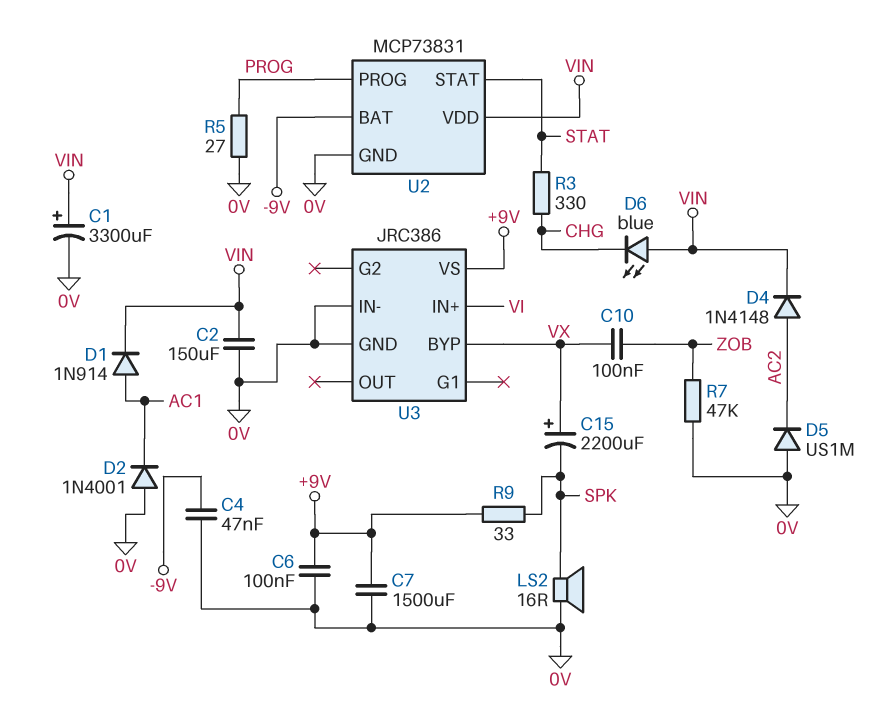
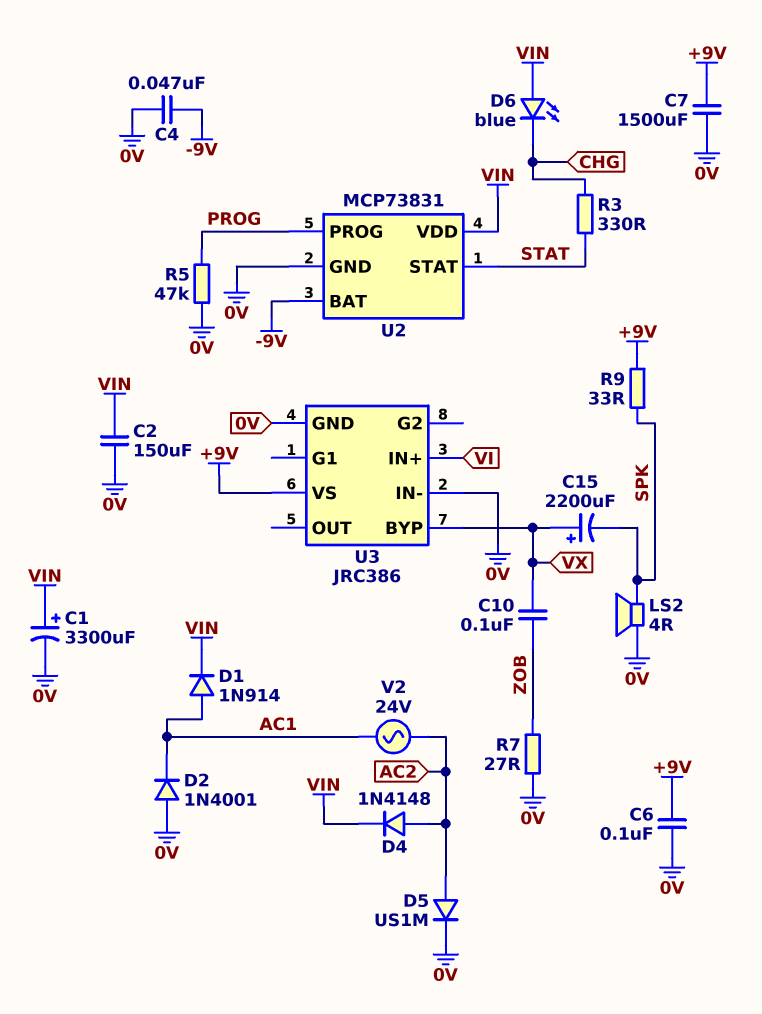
D5: diode US1M (A 0V, K AC2) -> diode US1M (A AC2, K 0V)
LS2: speaker 16R (0V, SPK) -> speaker 4R (0V, SPK)
R5: 27 (0V, PROG) -> 47k (0V, PROG)
R7: 47k (0V, ZOB) -> 27 (0V, ZOB)
V2: none -> AC 24V (AC1, AC2)

